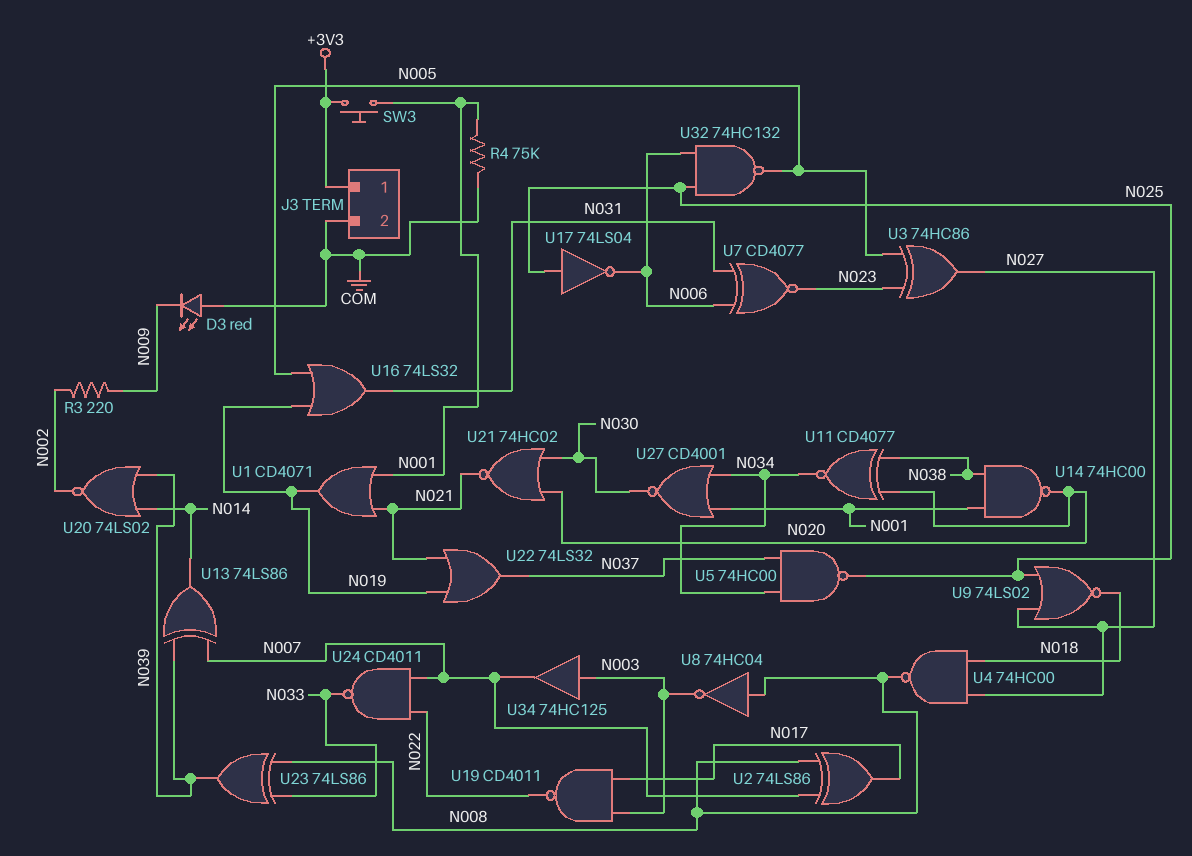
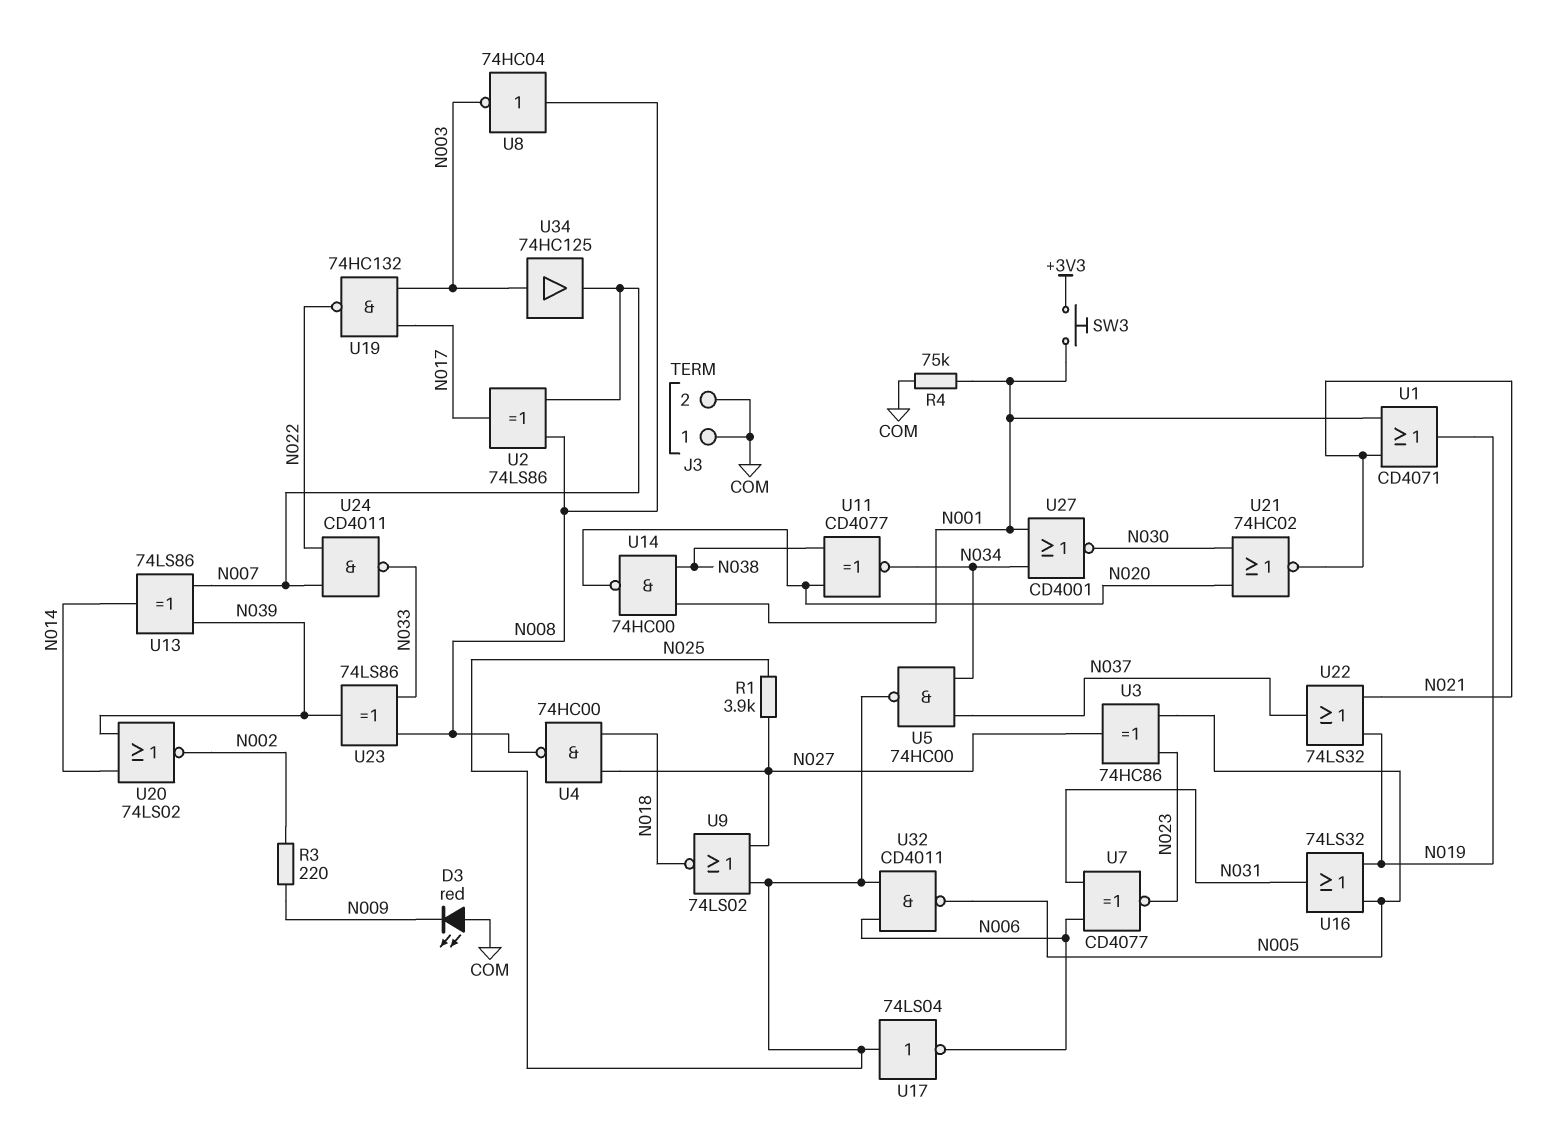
J3 pin 1: +3V3 -> COM
R1: none -> 3.9k (N025, N027)
U19: NAND CD4011 (in N003, in N017, out N022) -> NAND 74HC132 (in N003, in N017, out N022)
U32: NAND 74HC132 (in N006, in N025, out N005) -> NAND CD4011 (in N006, in N025, out N005)

